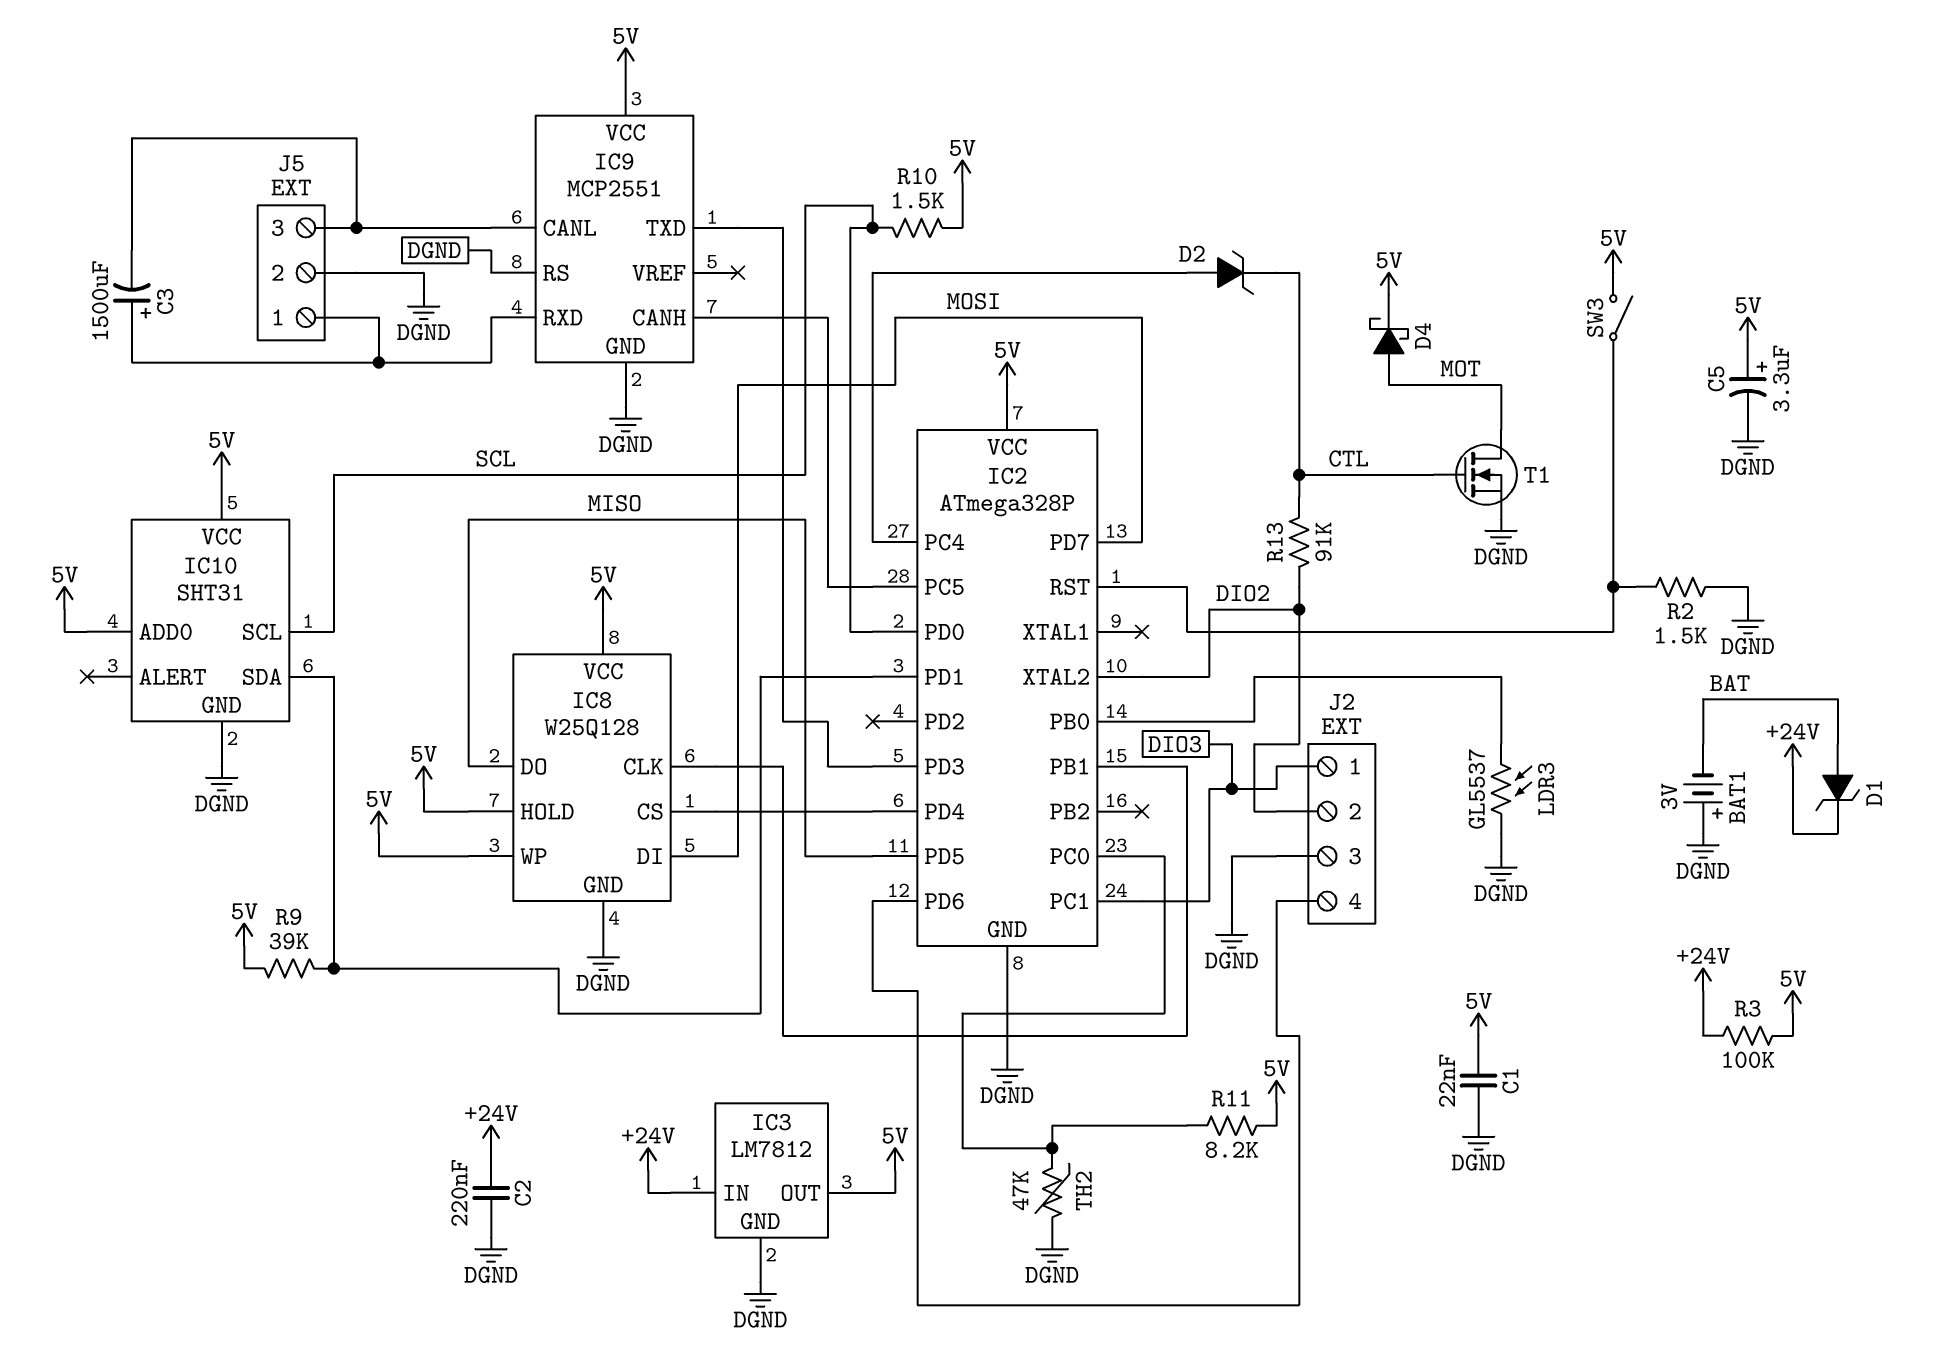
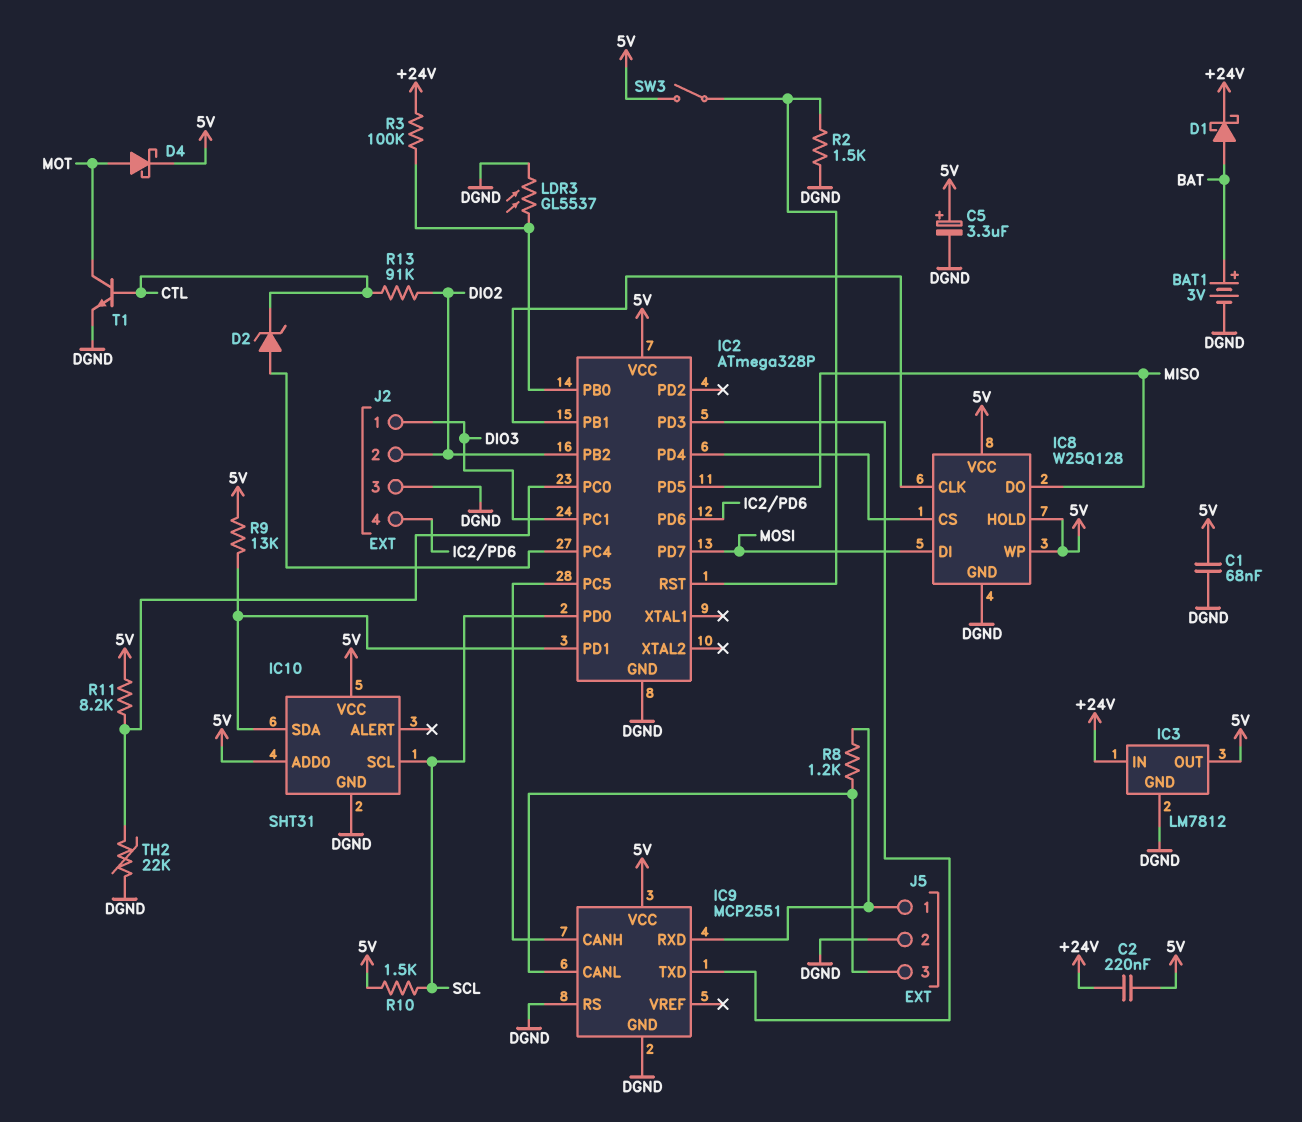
BAT1: 3V (plus DGND, minus BAT) -> 3V (plus BAT, minus DGND)
C1: 22nF (5V, DGND) -> 68nF (5V, DGND)
C2: 220nF (+24V, DGND) -> 220nF (+24V, 5V)
C3: 1500uF (plus IC9/RXD, minus IC9/CANL) -> none
D1: zener (A BAT, K +24V) -> schottky (A BAT, K +24V)
IC2 pin PB2: none -> DIO2
IC2 pin XTAL2: DIO2 -> none
R3: 100k (+24V, 5V) -> 100k (+24V, IC2/PB0)
R8: none -> 1.2k (IC9/CANL, IC9/RXD)
R9: 39k (5V, IC2/PD1) -> 13k (5V, IC2/PD1)
T1: NMOS (G CTL, D MOT, S DGND) -> NPN (B CTL, C MOT, E DGND)
TH2: 47k (DGND, IC2/PC0) -> 22k (DGND, IC2/PC0)

